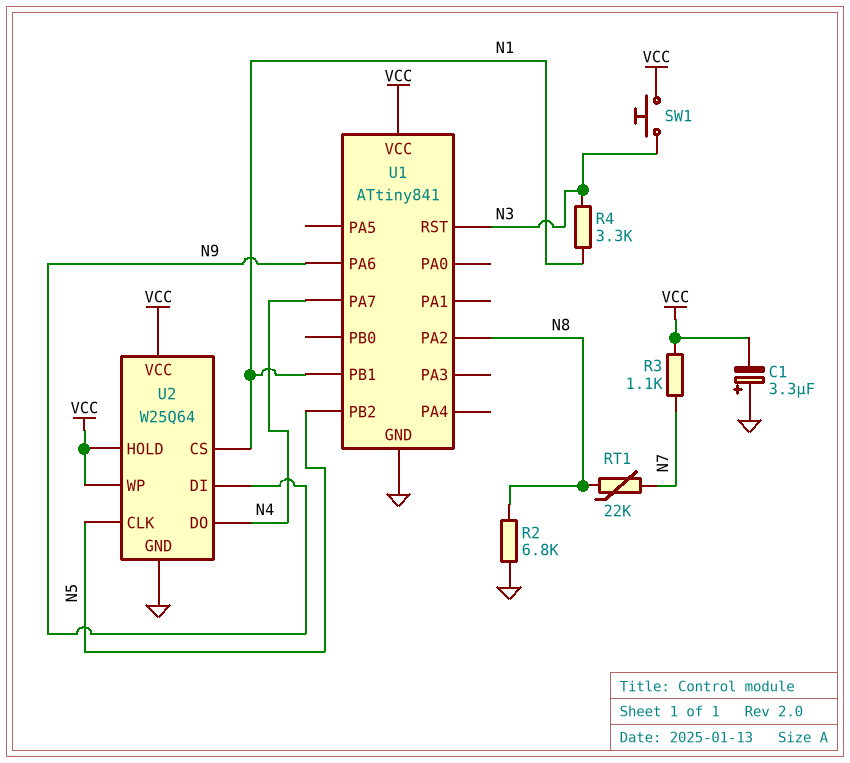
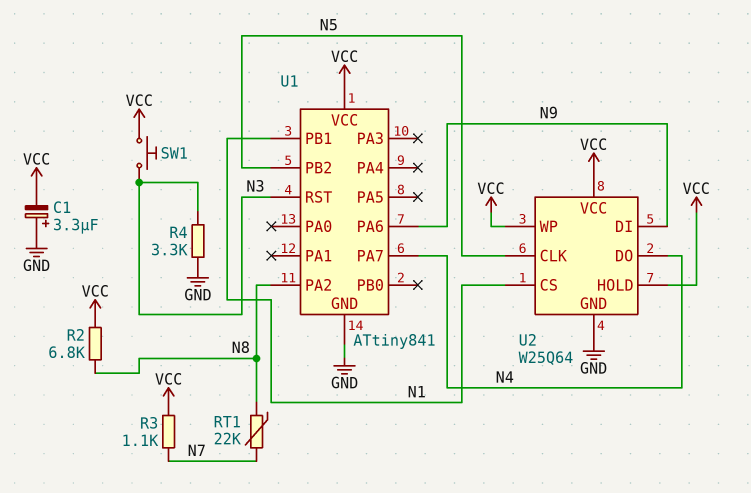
R2: 6.8k (GND, N8) -> 6.8k (N8, VCC)
R4: 3.3k (N1, N3) -> 3.3k (GND, N3)

